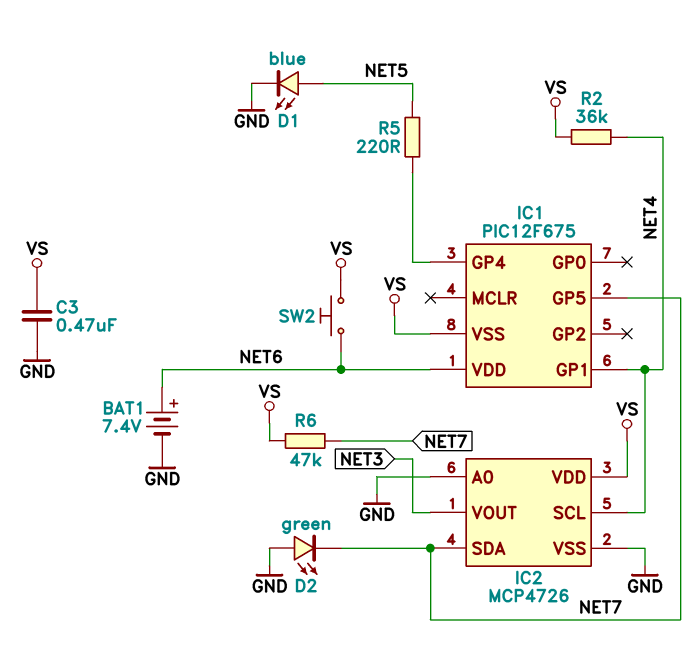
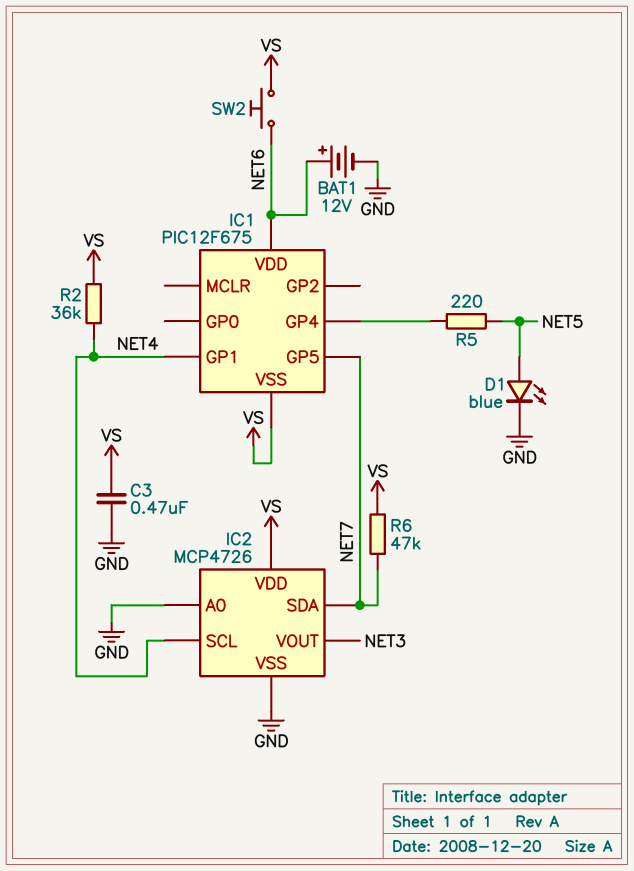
BAT1: 7.4V (plus NET6, minus GND) -> 12V (plus NET6, minus GND)
D2: LED green (A GND, K NET7) -> none

